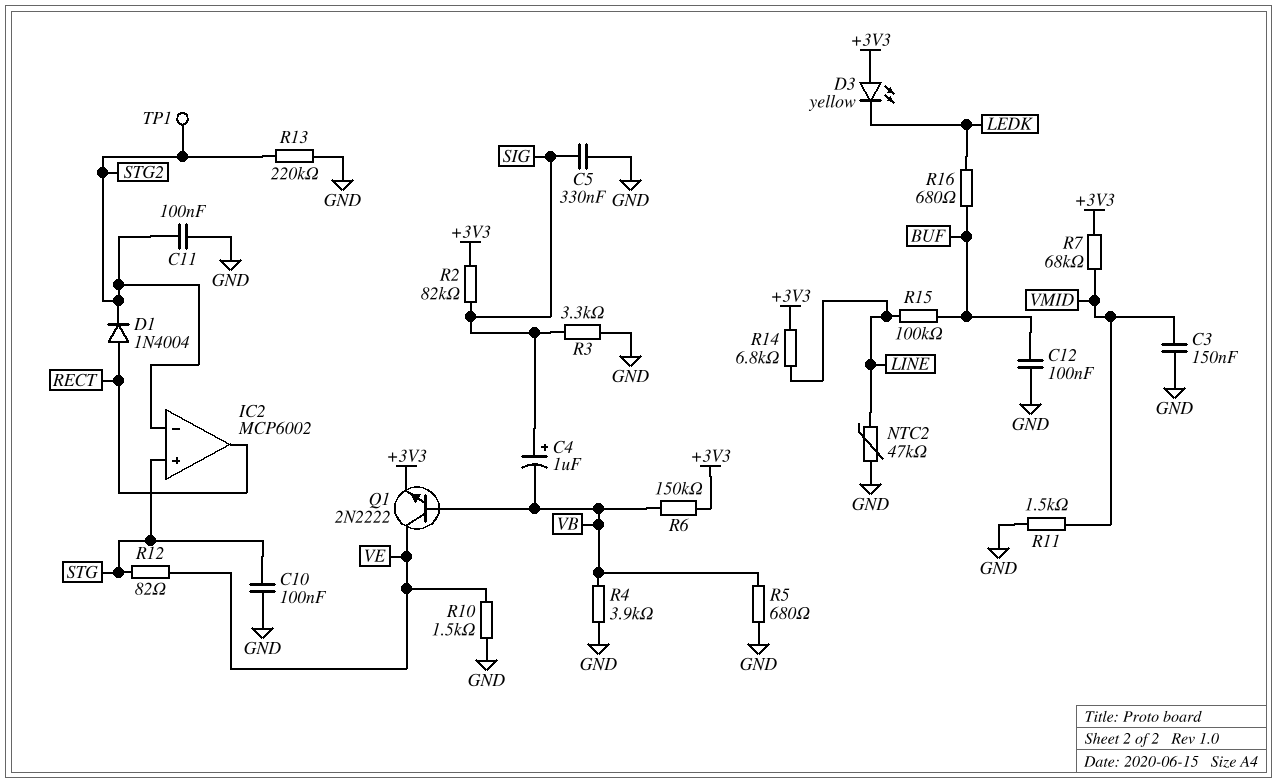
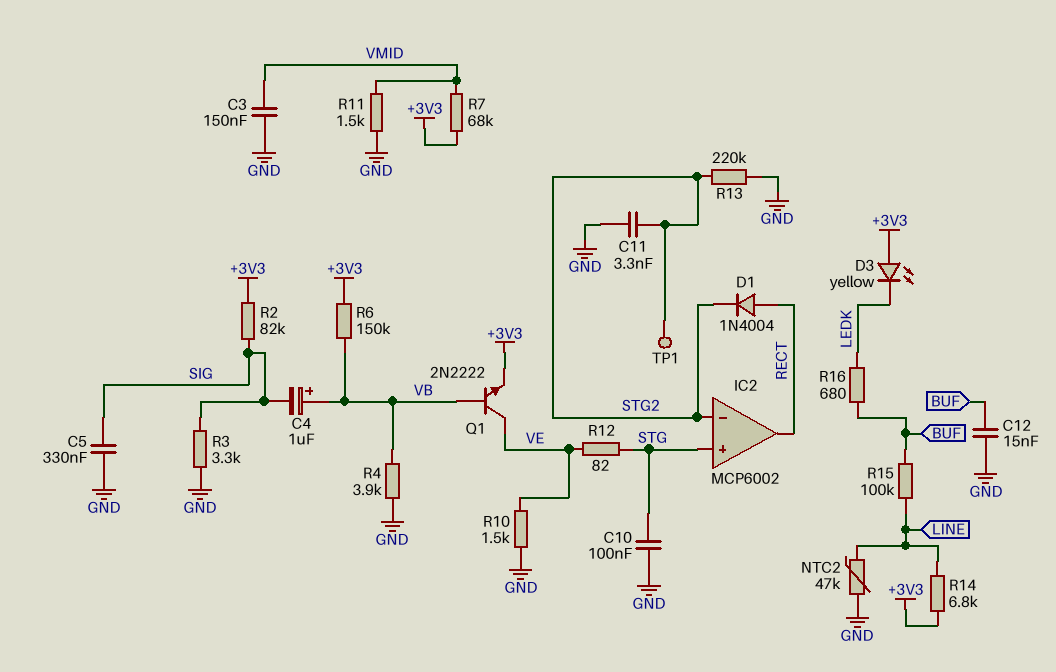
C4: 1uF (plus SIG, minus VB) -> 1uF (plus VB, minus SIG)
C11: 100nF (GND, STG2) -> 3.3nF (GND, STG2)
C12: 100nF (BUF, GND) -> 15nF (BUF, GND)
R5: 680 (GND, VB) -> none

